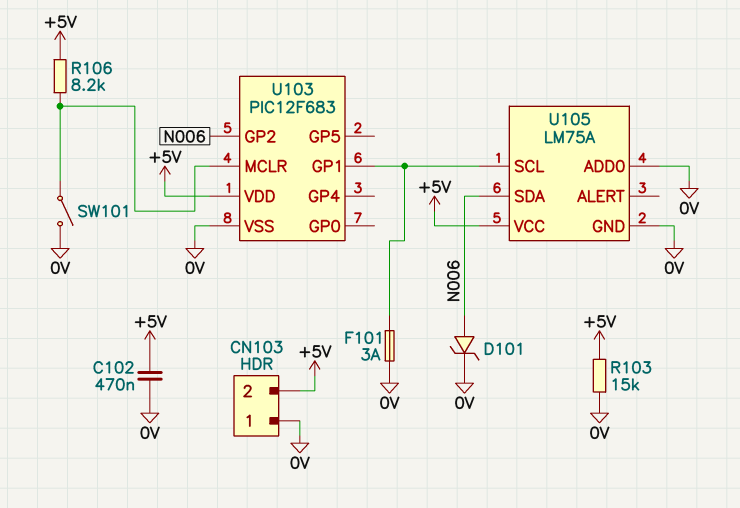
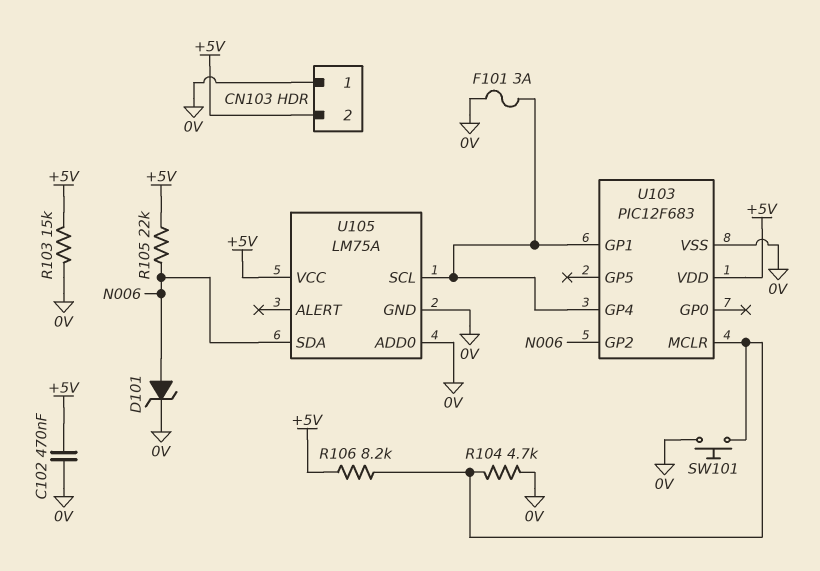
R104: none -> 4.7k (0V, U103/MCLR)
R105: none -> 22k (+5V, N006)
SW101: switch (0V, U103/MCLR) -> button (0V, U103/MCLR)
U103 pin GP4: none -> U103/GP1

